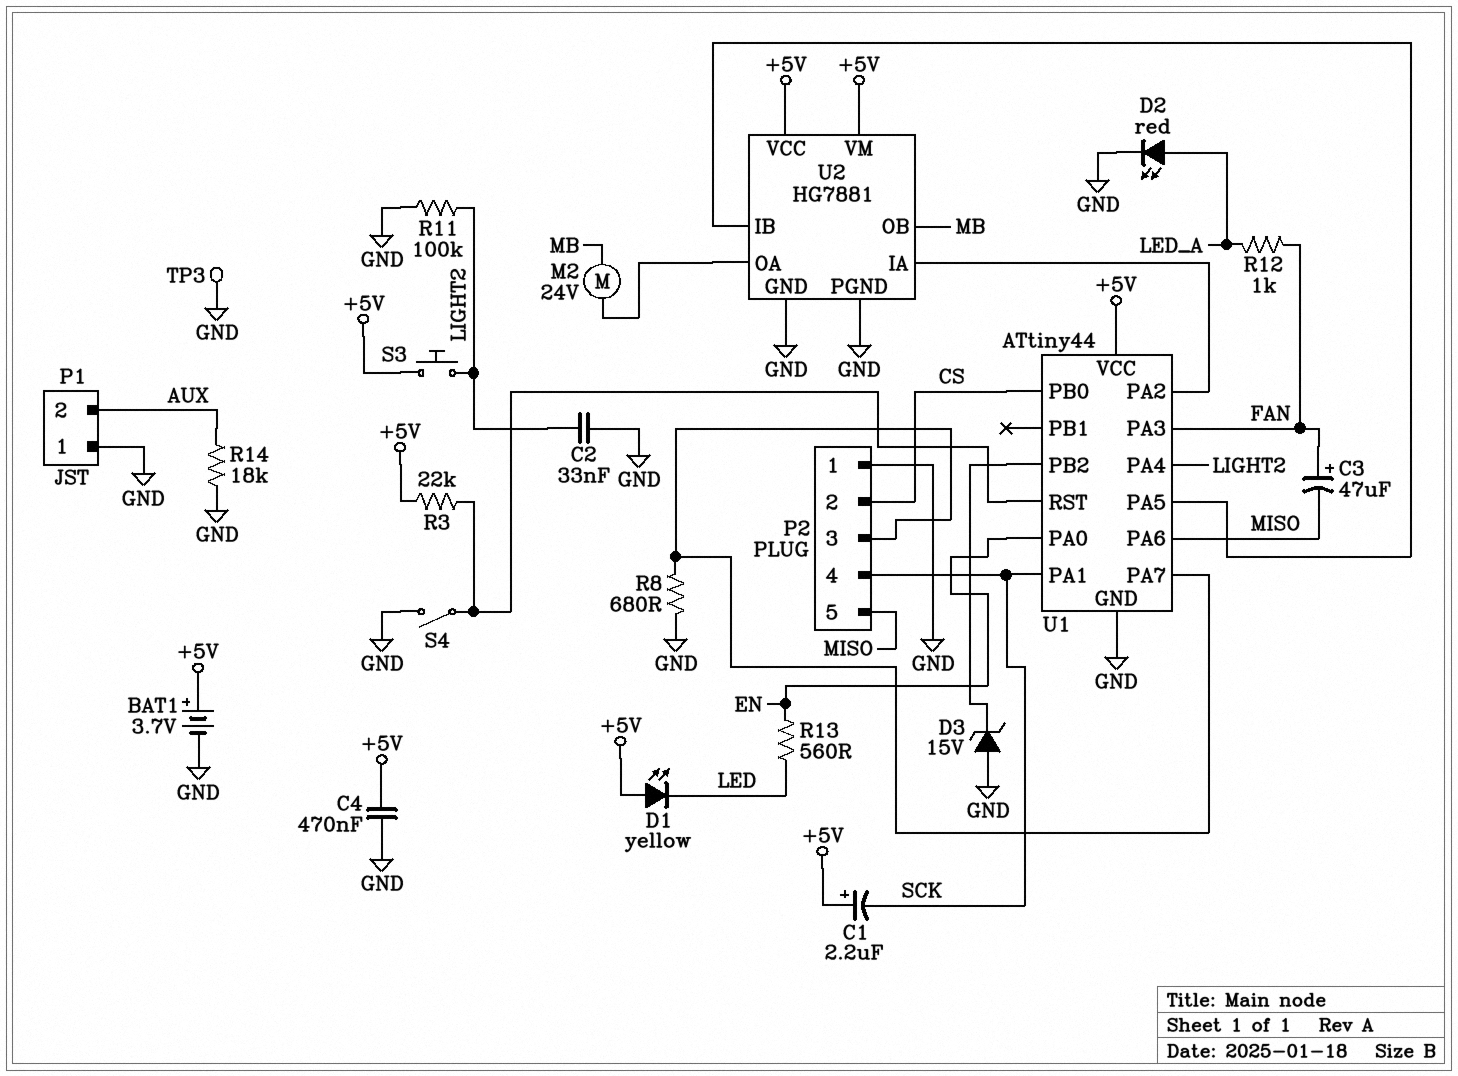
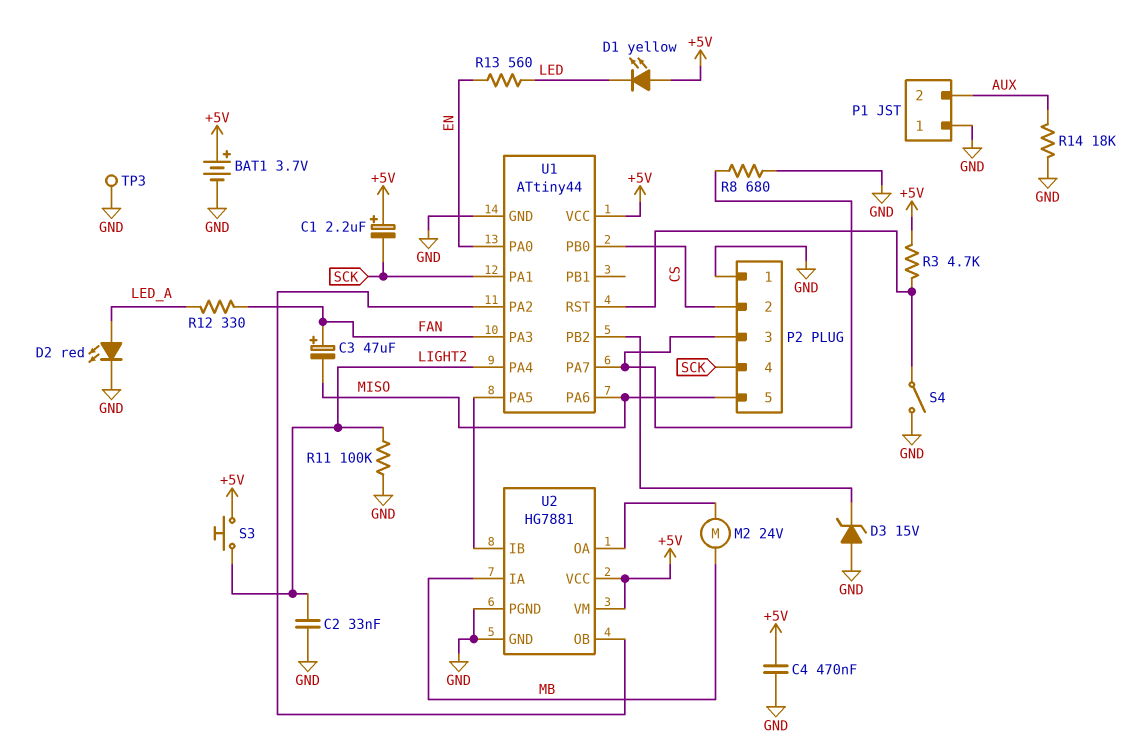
R3: 22k (+5V, U1/RST) -> 4.7k (+5V, U1/RST)
R12: 1k (FAN, LED_A) -> 330 (FAN, LED_A)
U2 pin IA: U1/PA2 -> MB
U2 pin OB: MB -> U1/PA2

